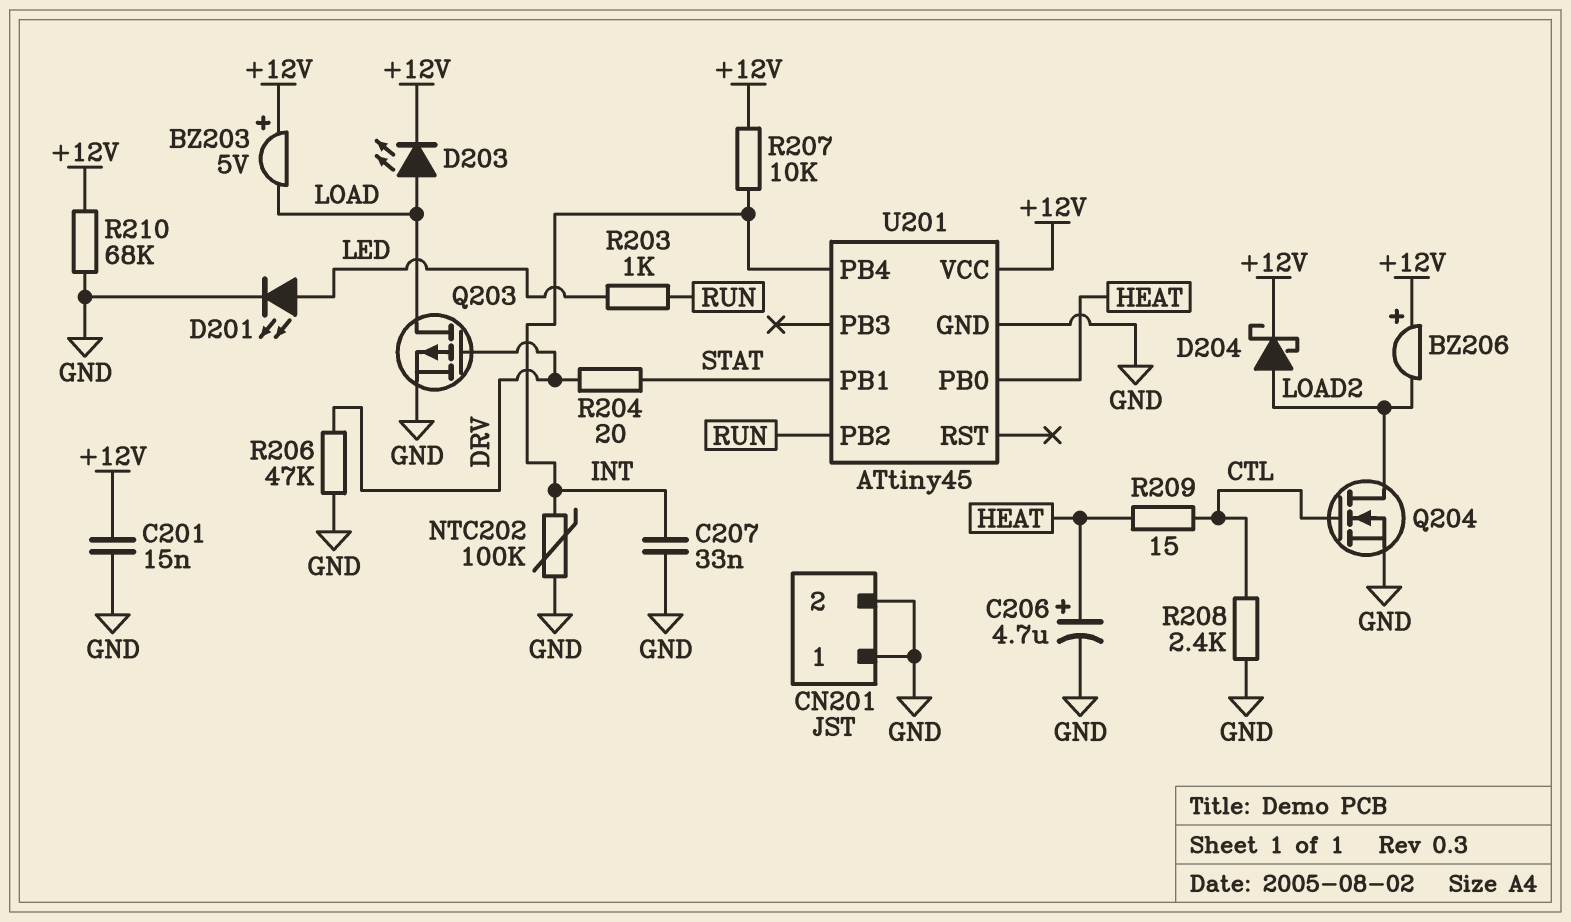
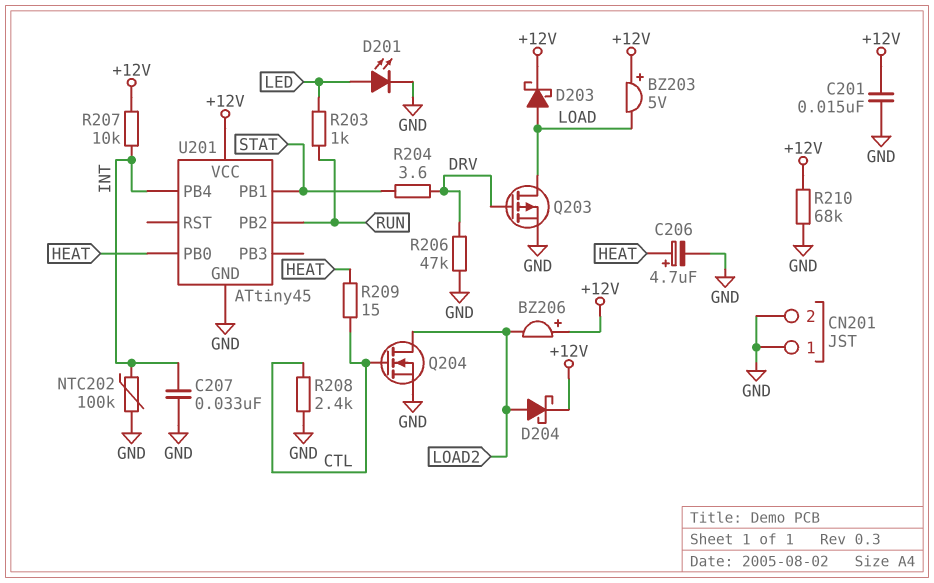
D203: LED (A LOAD, K +12V) -> schottky (A LOAD, K +12V)
R204: 20 (DRV, STAT) -> 3.6 (DRV, STAT)

